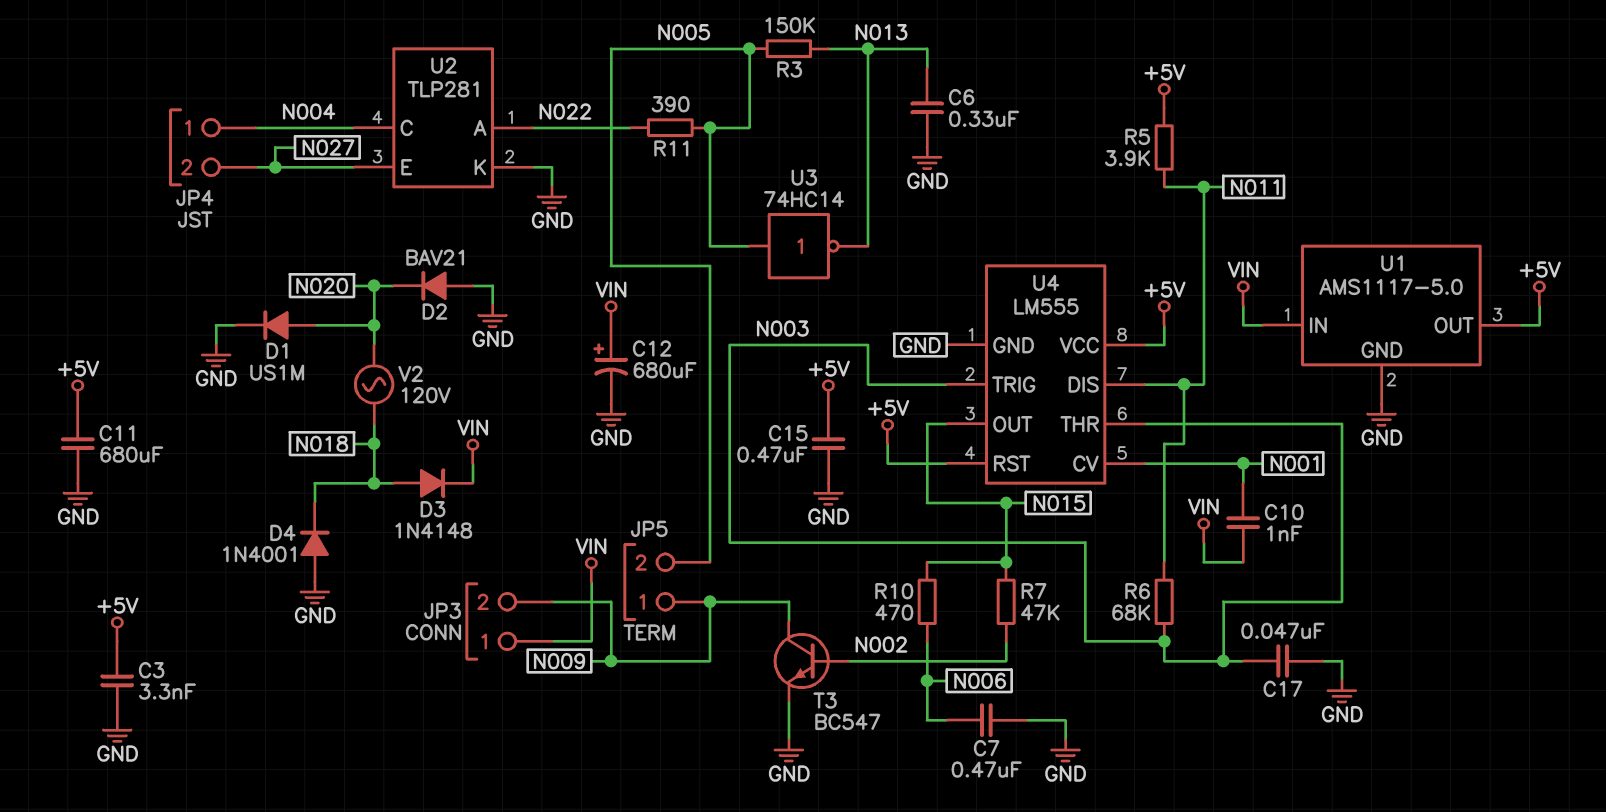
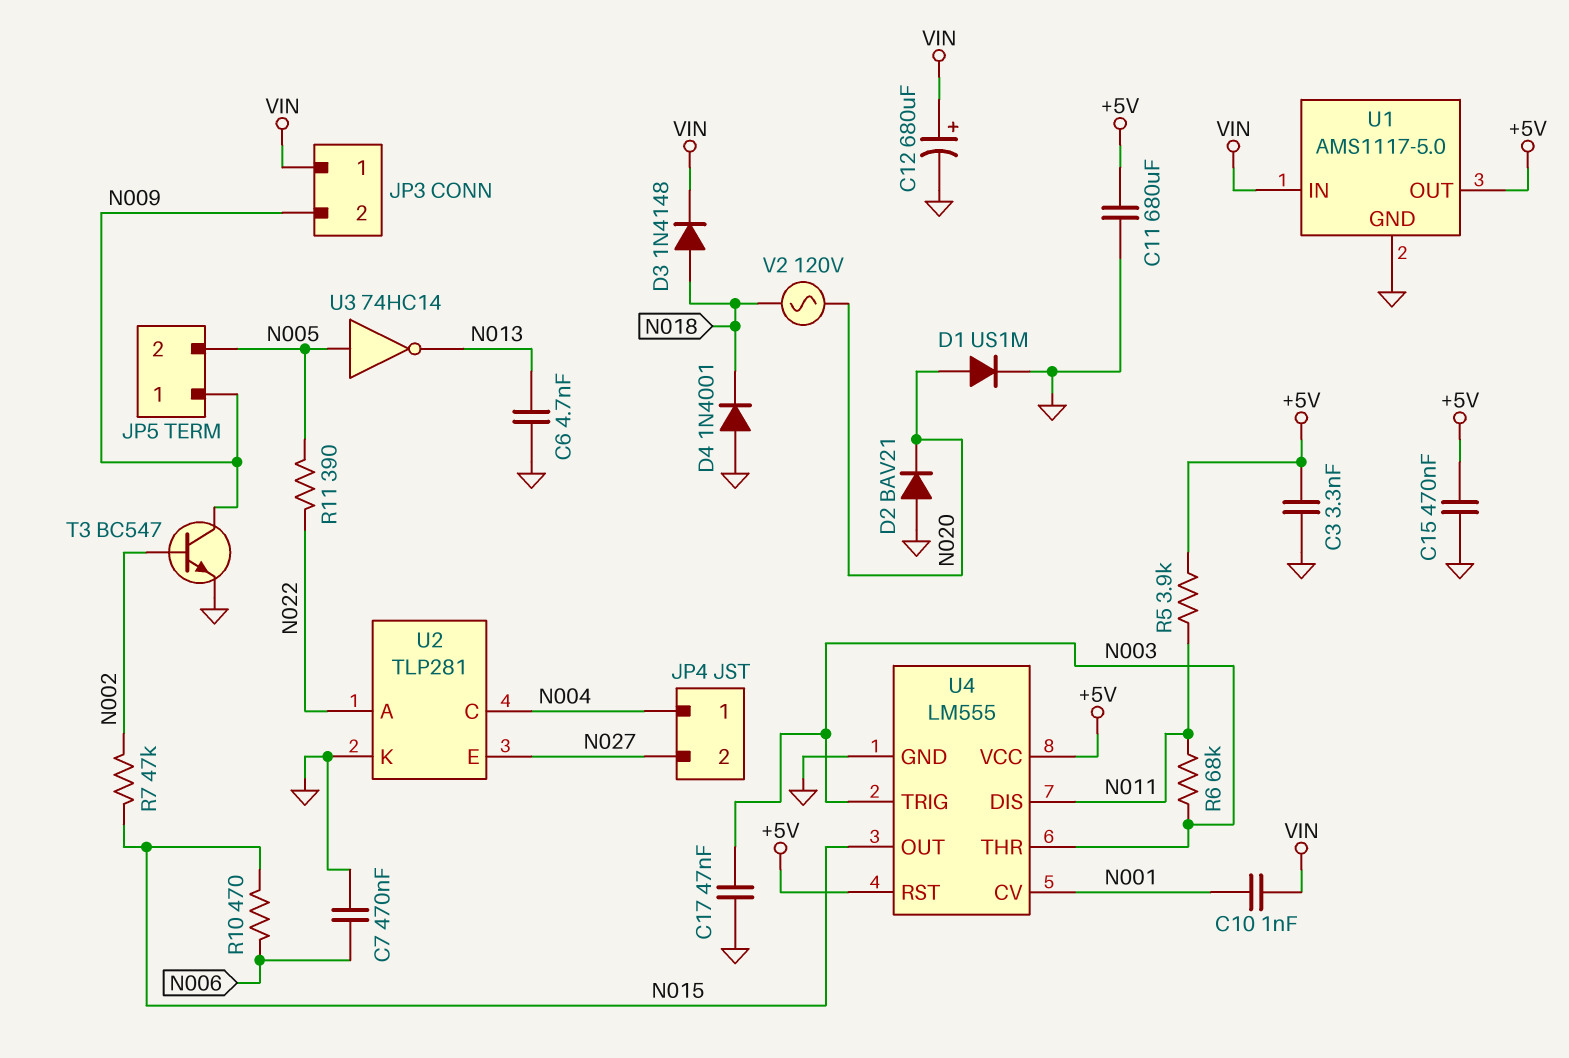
C6: 330nF (GND, N013) -> 4.7nF (GND, N013)
R3: 150k (N005, N013) -> none

